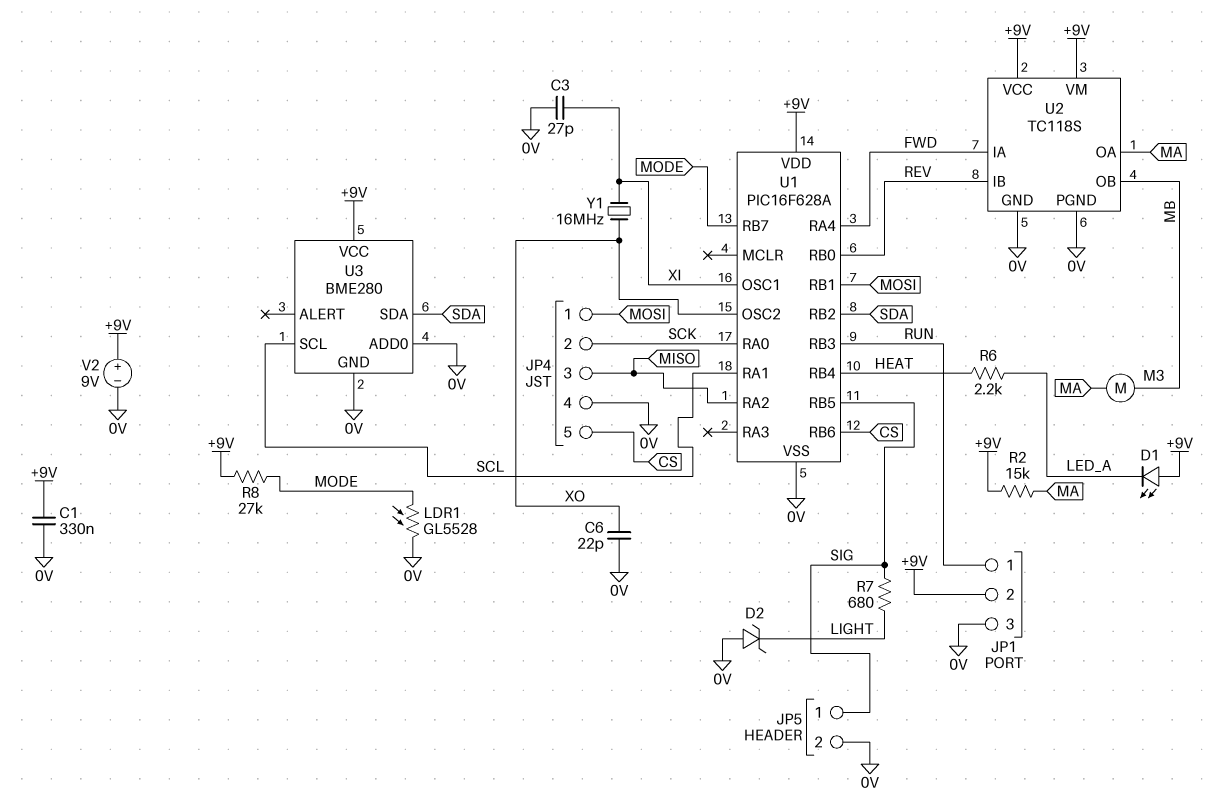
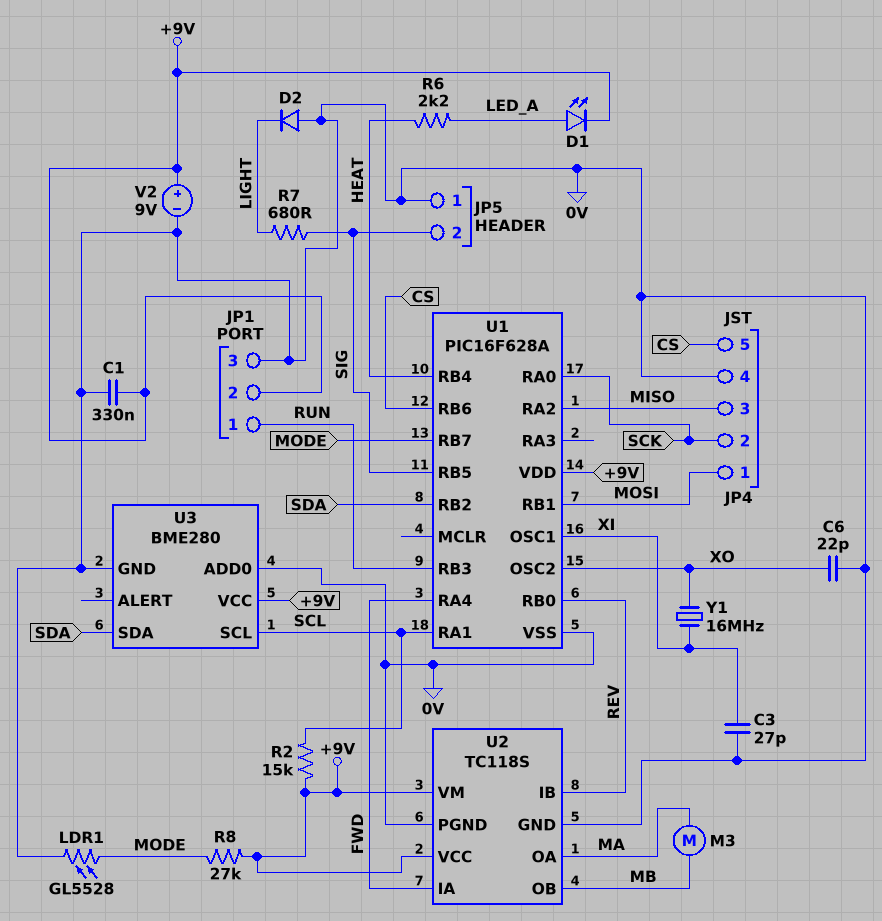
D1: LED (A +9V, K LED_A) -> LED (A LED_A, K +9V)
D2: zener (A 0V, K LIGHT) -> diode (A 0V, K LIGHT)
JP5 pin 1: SIG -> 0V
JP5 pin 2: 0V -> SIG
R2: 15k (+9V, MA) -> 15k (+9V, SCL)

